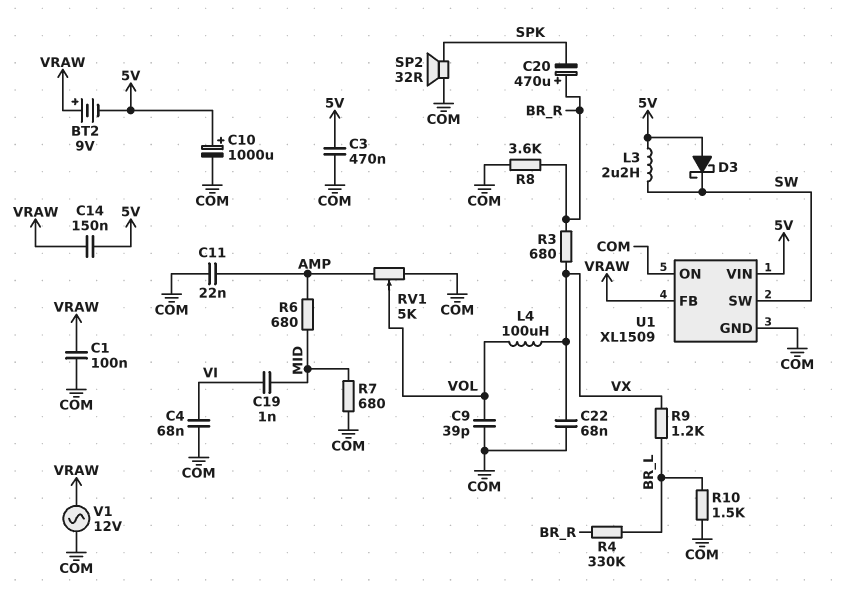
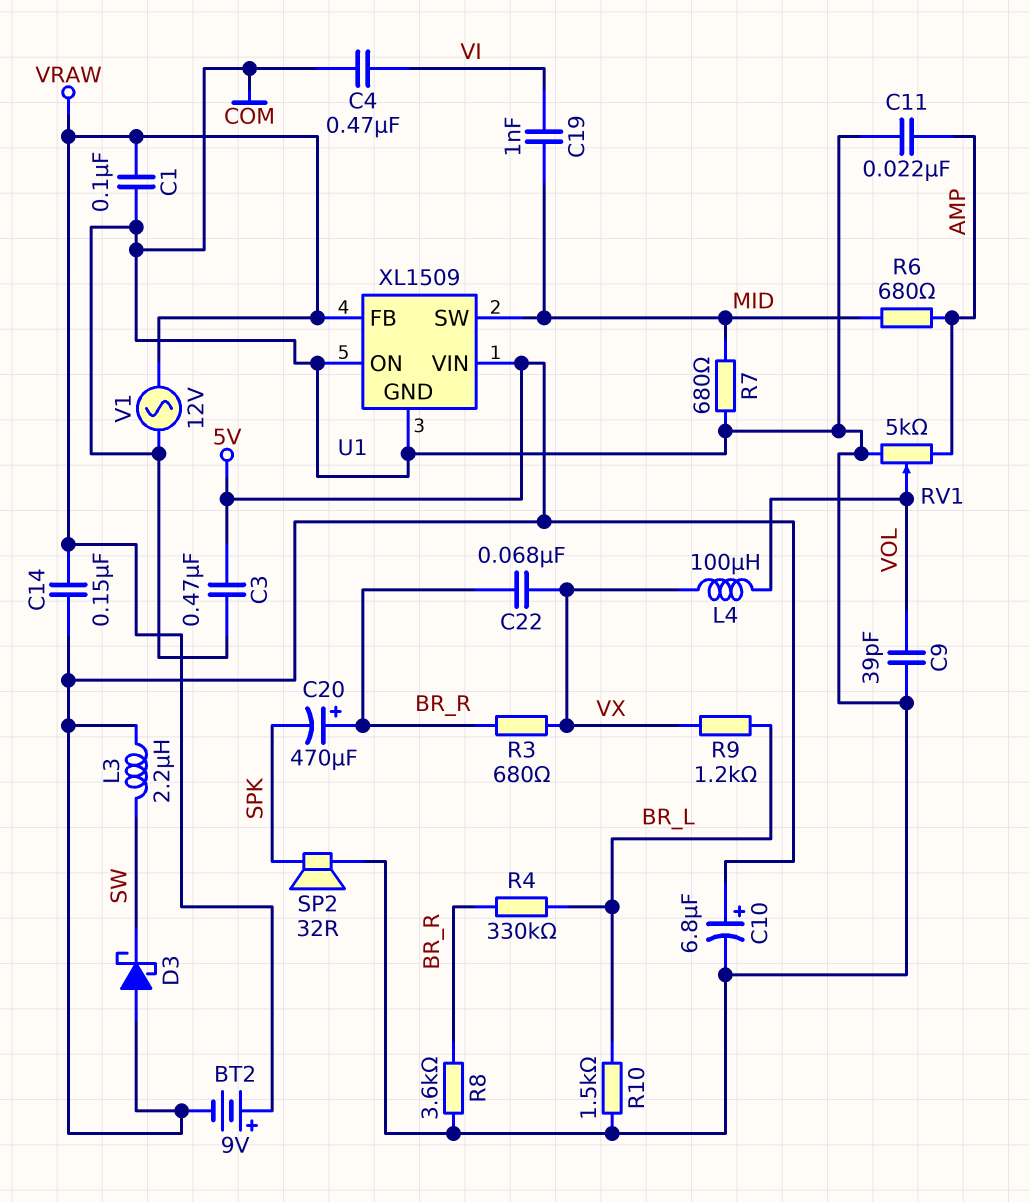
C4: 68nF (COM, VI) -> 470nF (COM, VI)
C10: 1000uF (plus 5V, minus COM) -> 6.8uF (plus 5V, minus COM)
C22: 68nF (COM, VX) -> 68nF (BR_R, VX)
U1 pin SW: SW -> MID

